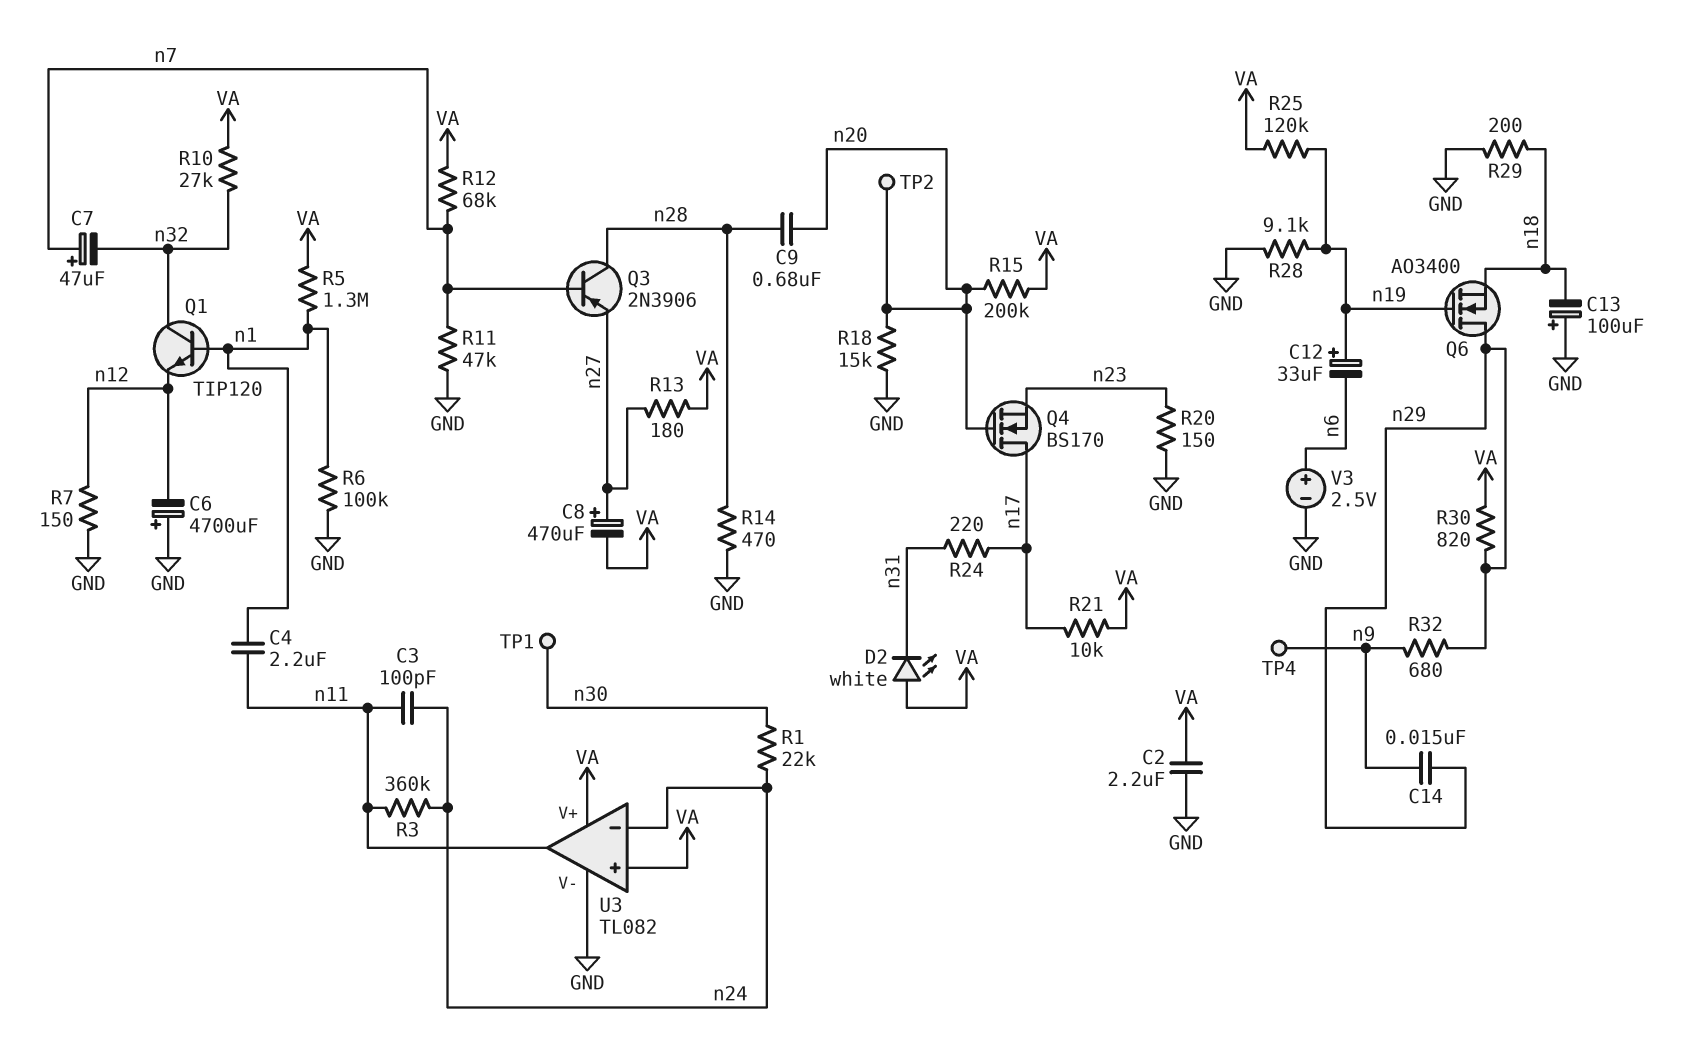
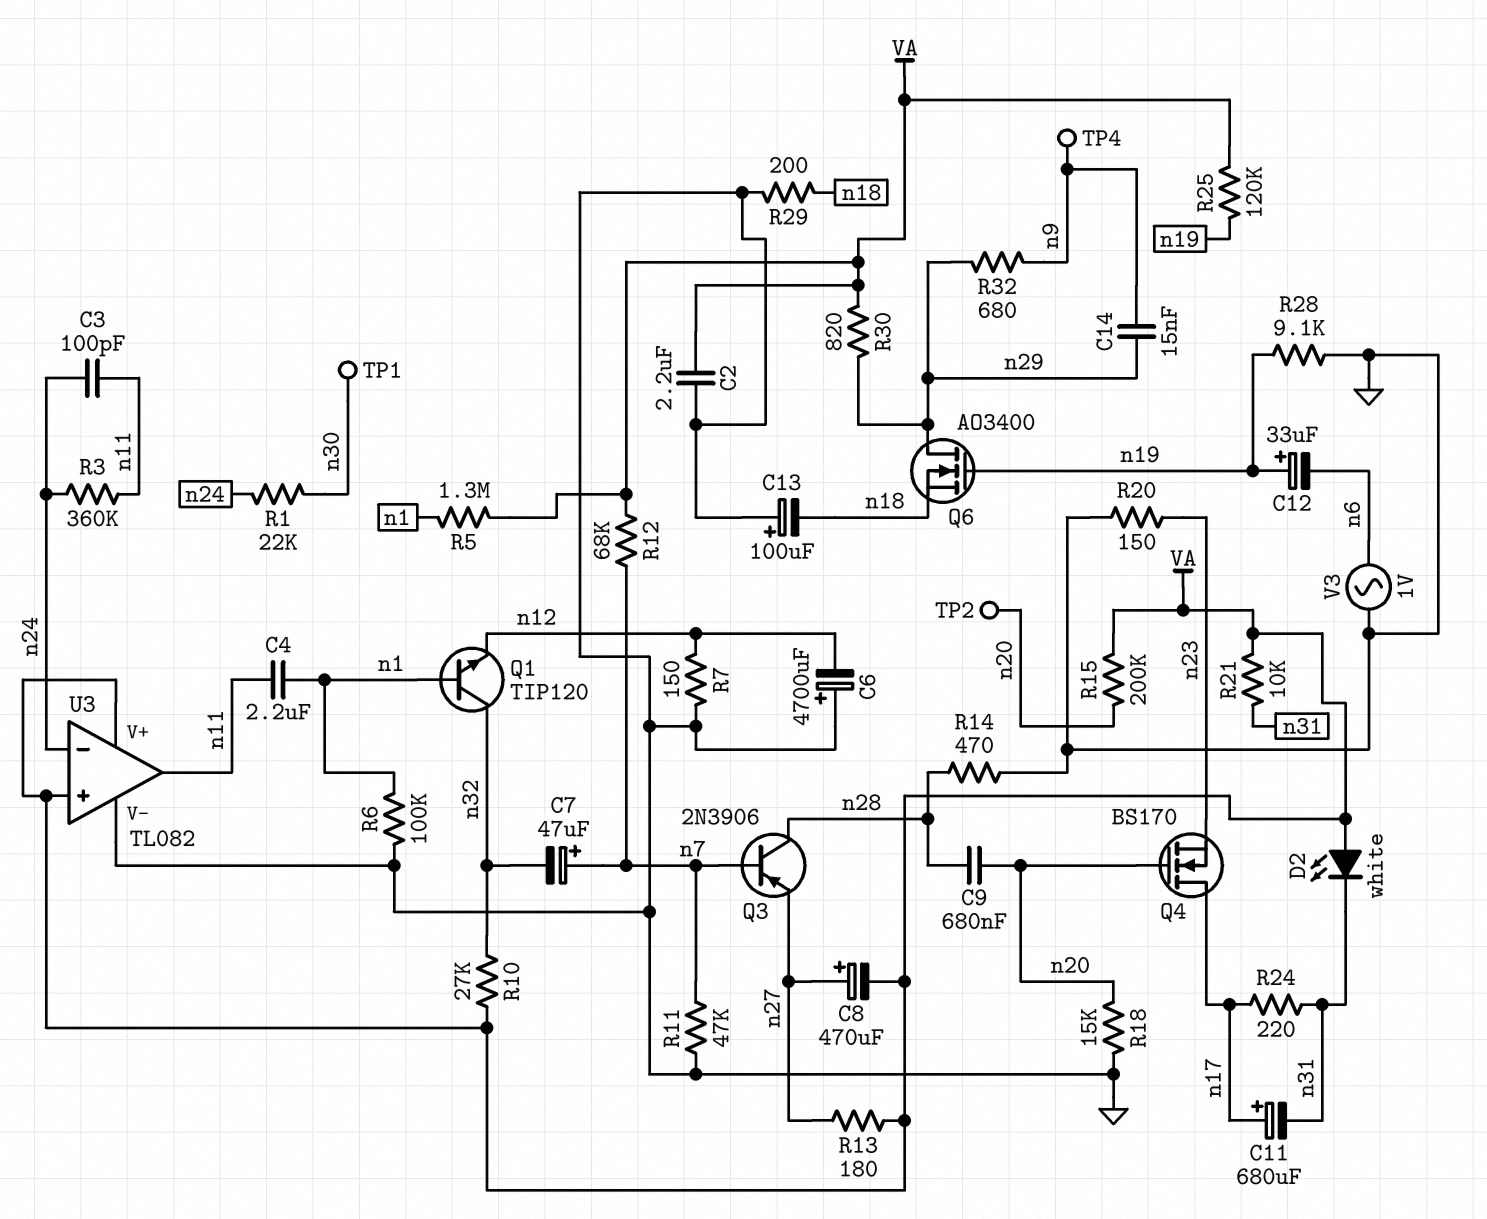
C11: none -> 680uF (plus n17, minus n31)
R21: 10k (VA, n17) -> 10k (VA, n31)
V3: 2.5V (plus n6, minus GND) -> AC 1V (GND, n6)

